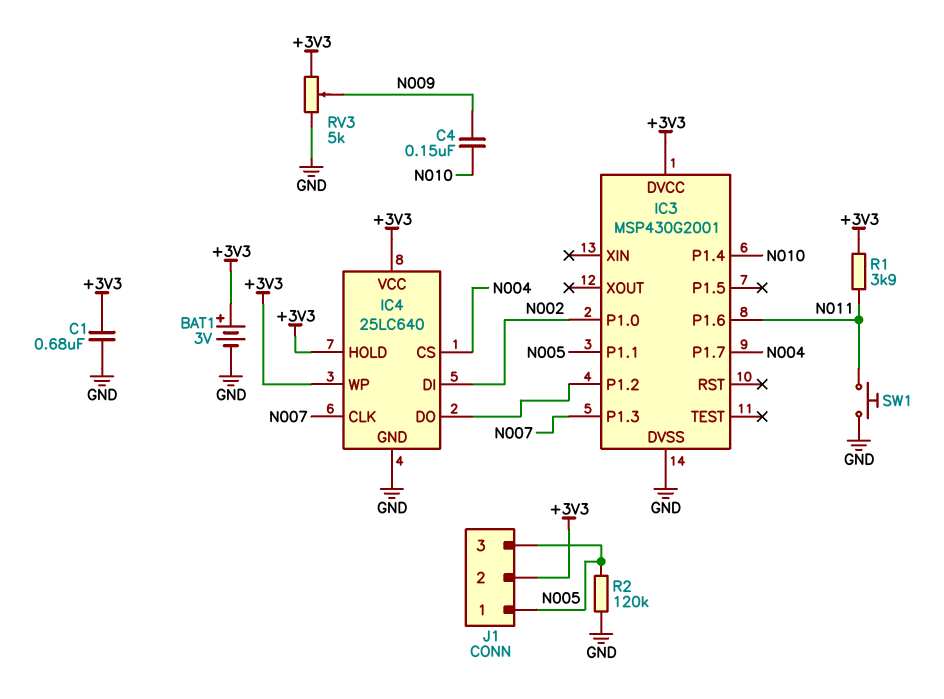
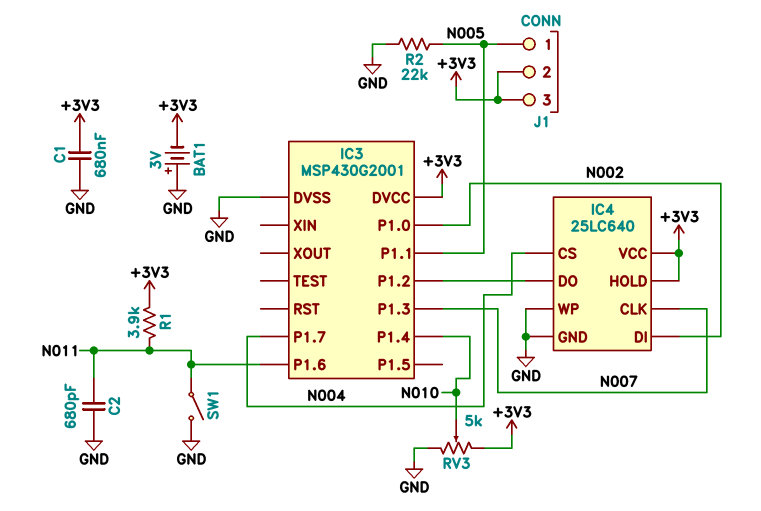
BAT1: 3V (plus +3V3, minus GND) -> 3V (plus GND, minus +3V3)
C2: none -> 680pF (GND, N011)
C4: 150nF (N009, N010) -> none
IC4 pin WP: +3V3 -> GND
J1 pin 3: N005 -> +3V3
R2: 120k (GND, N005) -> 22k (GND, N005)
RV3: 5k (+3V3, GND, wiper N009) -> 5k (+3V3, GND, wiper N010)
SW1: button (GND, N011) -> switch (GND, N011)

